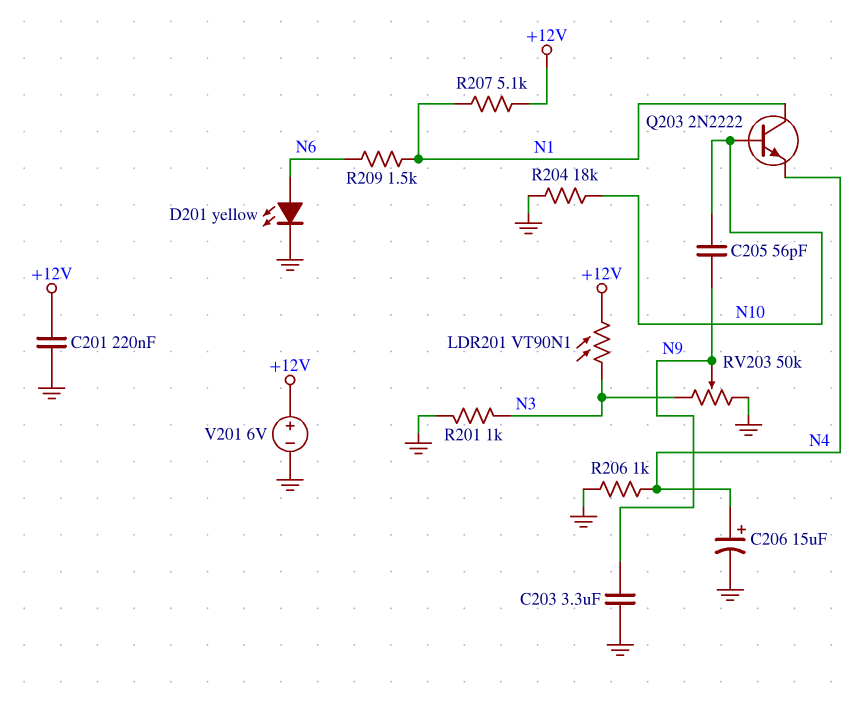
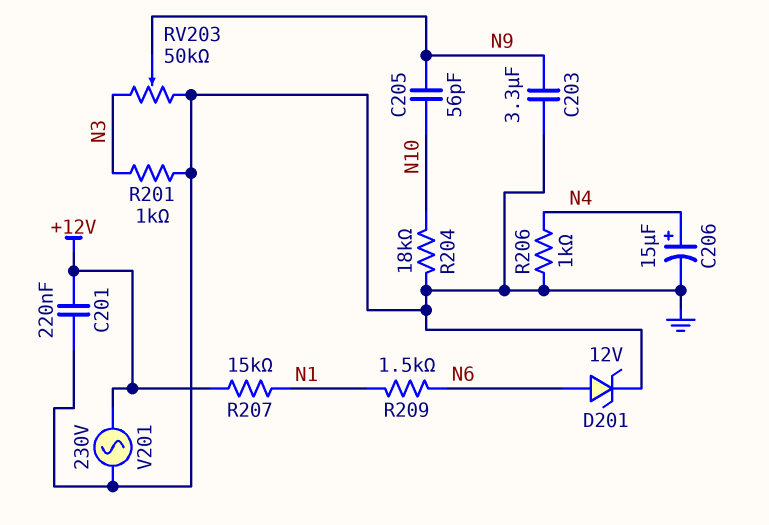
D201: LED yellow (A N6, K GND) -> zener 12V (A N6, K GND)
LDR201: VT90N1 (+12V, N3) -> none
Q203: NPN 2N2222 (B N10, C N1, E N4) -> none
R207: 5.1k (+12V, N1) -> 15k (+12V, N1)
V201: 6V (plus +12V, minus GND) -> AC 230V (+12V, GND)

